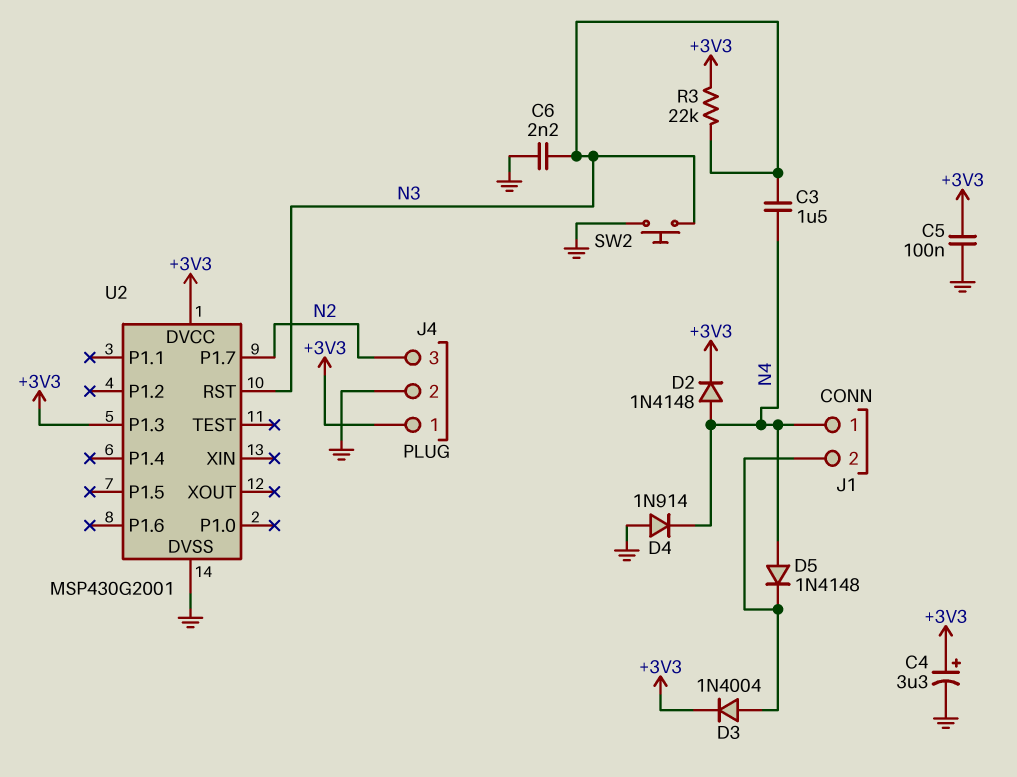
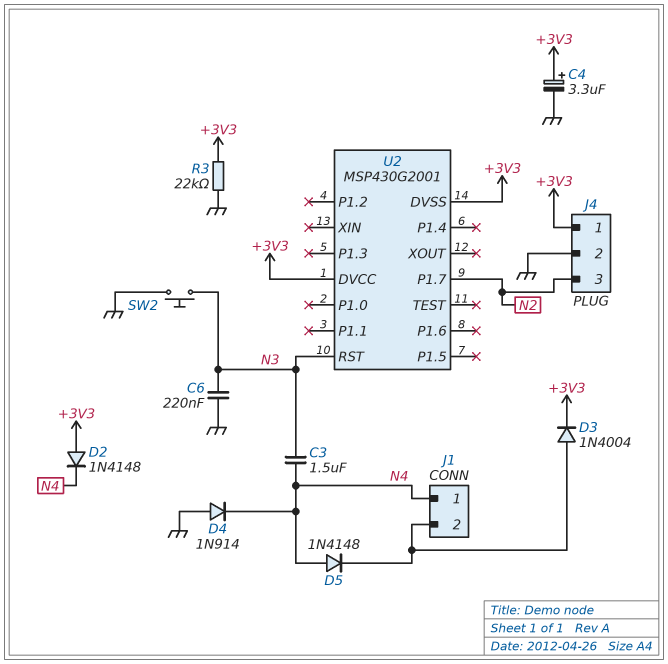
C5: 100nF (+3V3, GND) -> none
C6: 2.2nF (GND, N3) -> 220nF (GND, N3)
D2: diode 1N4148 (A N4, K +3V3) -> diode 1N4148 (A +3V3, K N4)
R3: 22k (+3V3, N3) -> 22k (+3V3, GND)
U2 pin DVSS: GND -> +3V3
U2 pin P1.3: +3V3 -> none

